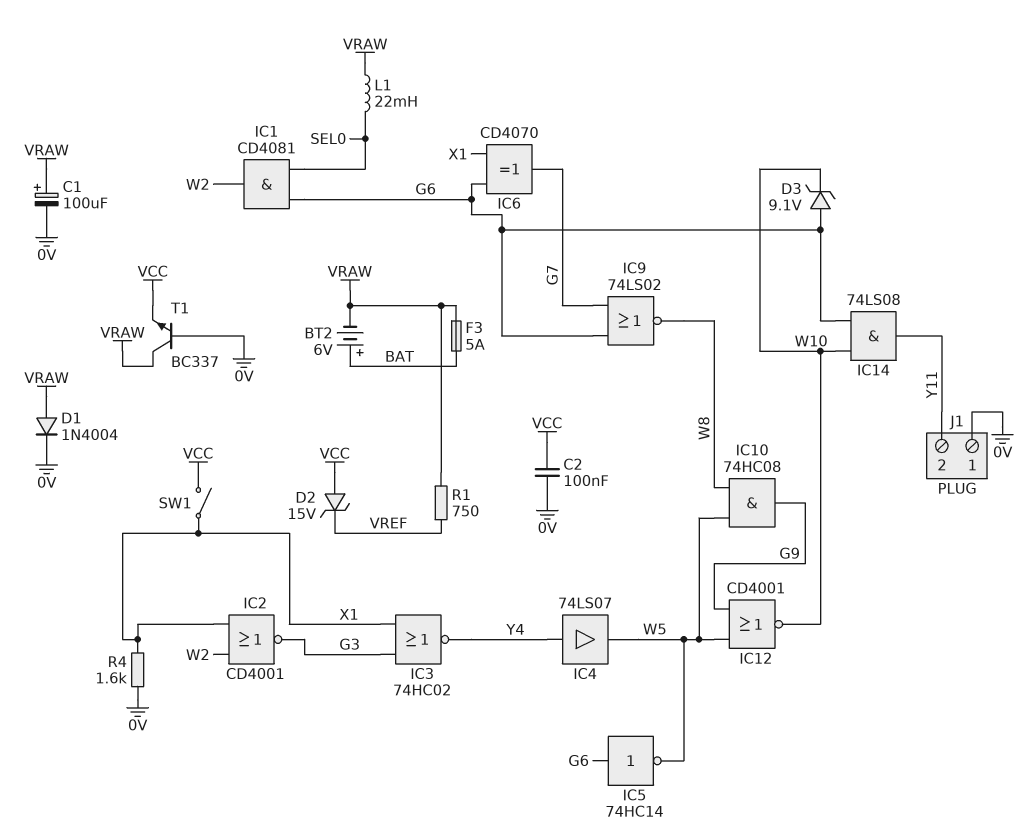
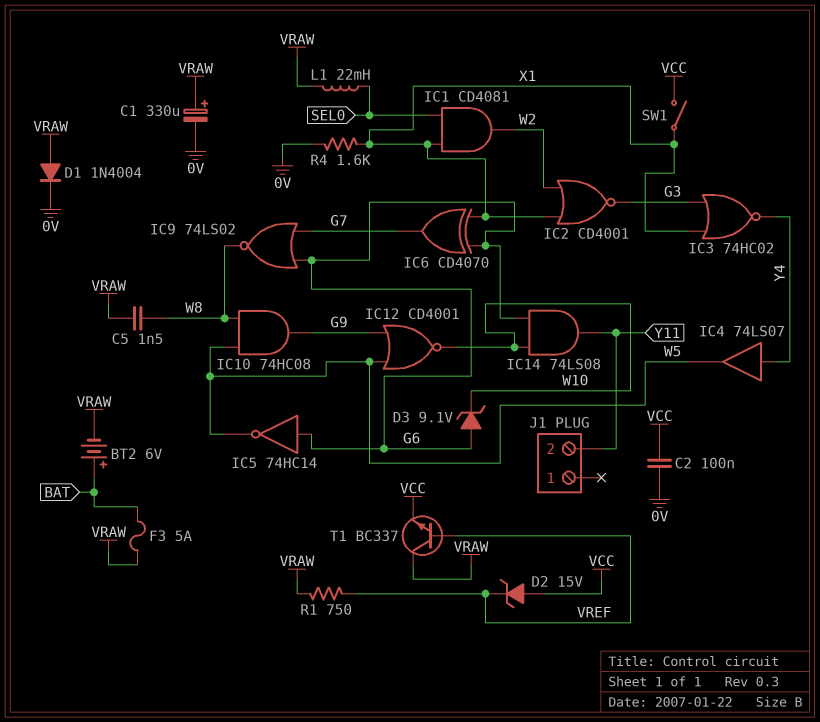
C1: 100uF (plus VRAW, minus 0V) -> 330uF (plus VRAW, minus 0V)
C5: none -> 1.5nF (VRAW, W8)
IC1: AND CD4081 (in G6, in SEL0, out W2) -> AND CD4081 (in SEL0, in X1, out W2)
J1 pin 1: 0V -> none
T1: NPN BC337 (B 0V, C VRAW, E VCC) -> NPN BC337 (B VREF, C VRAW, E VCC)

